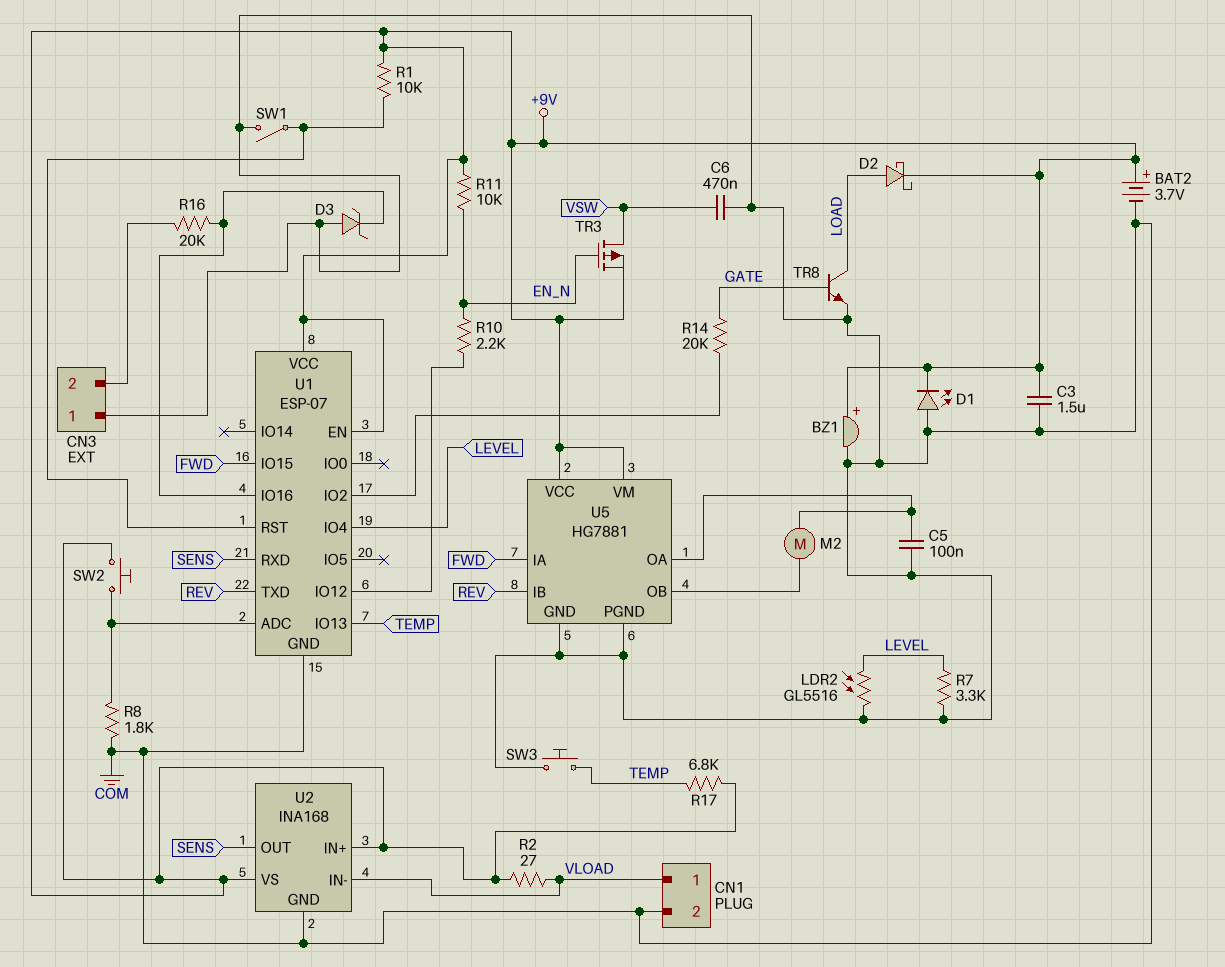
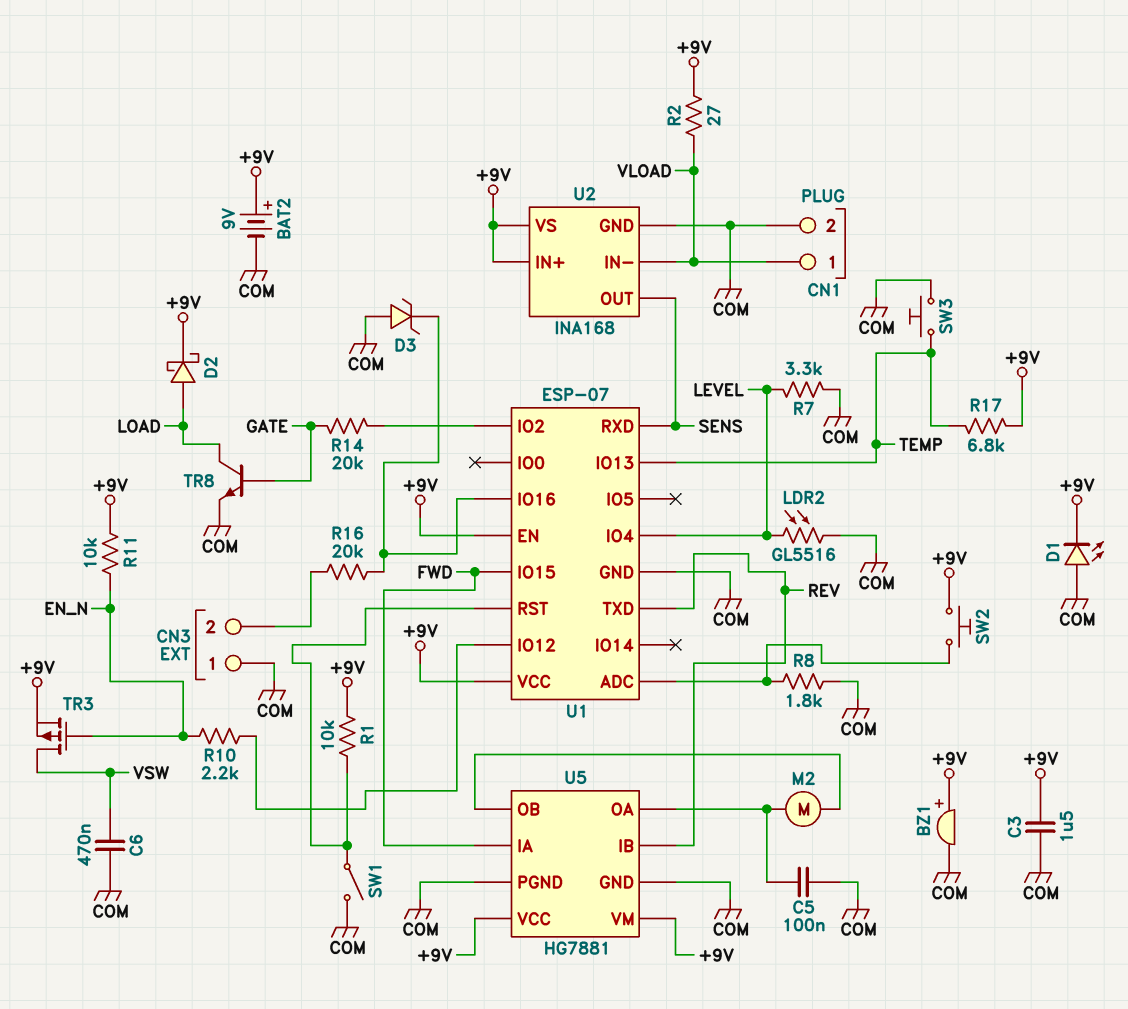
BAT2: 3.7V (plus +9V, minus COM) -> 9V (plus +9V, minus COM)

